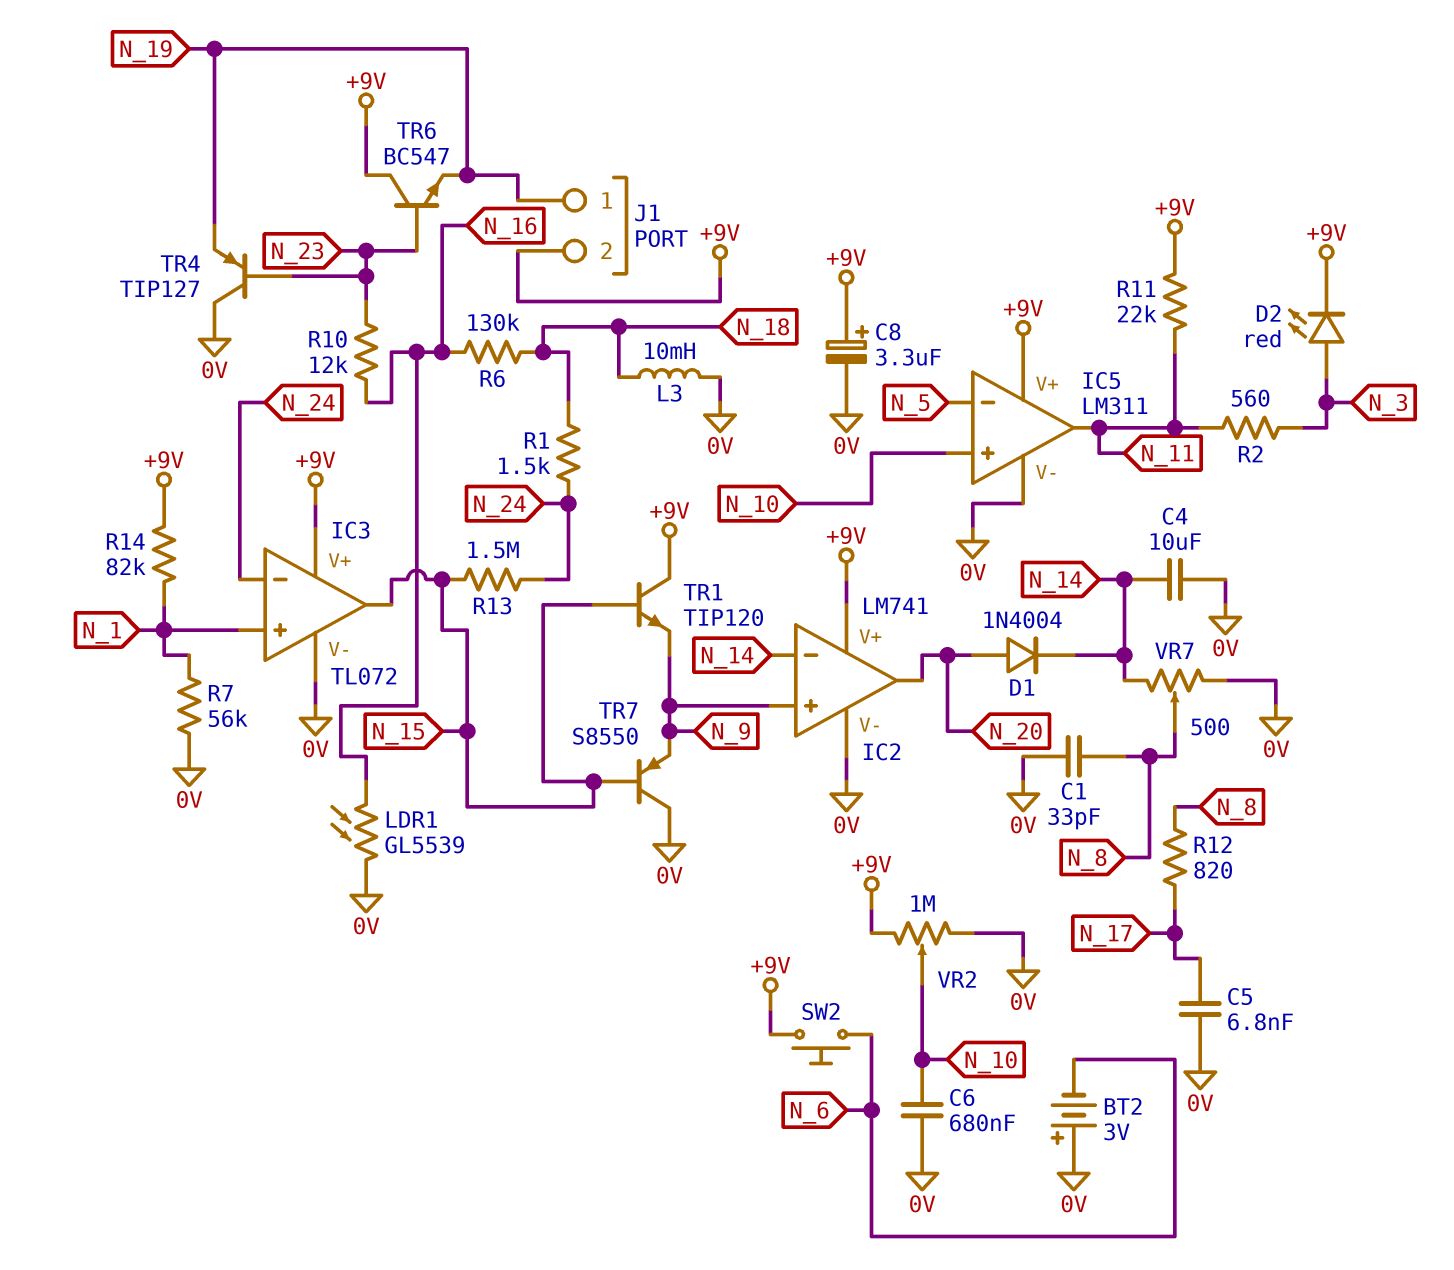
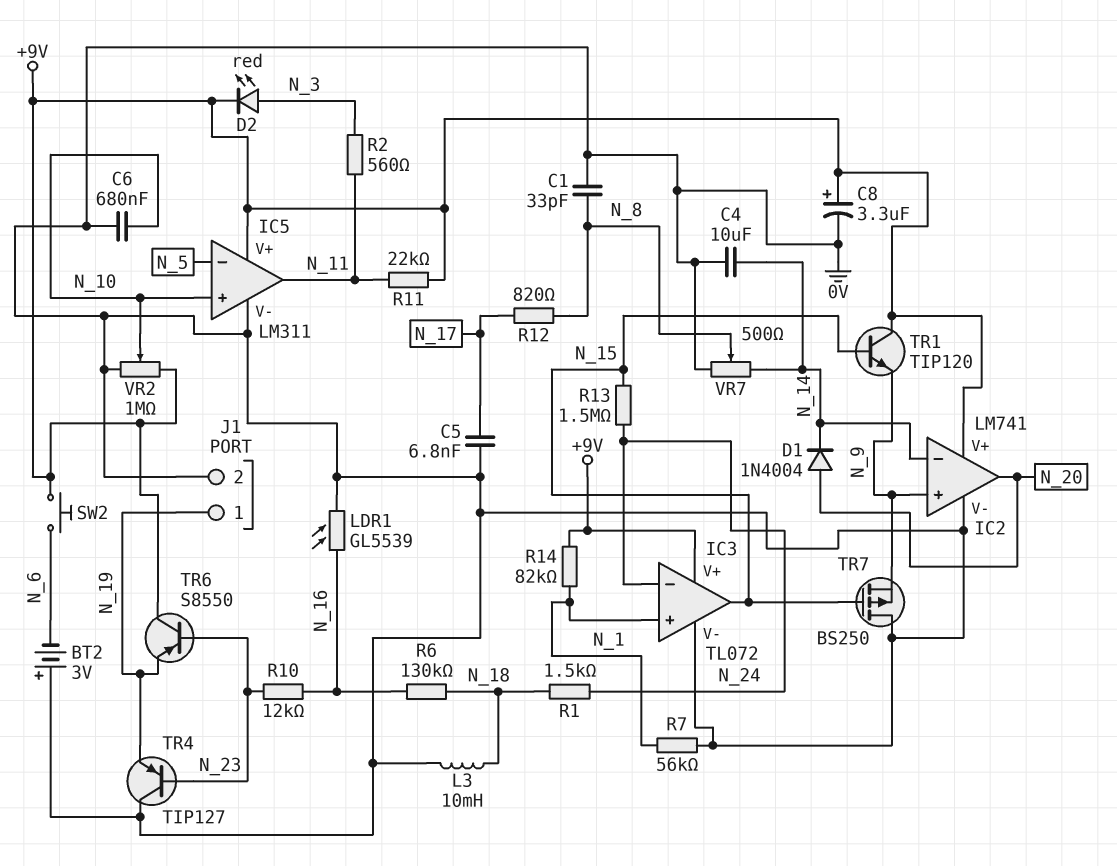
J1 pin 2: +9V -> 0V
TR6: NPN BC547 (B N_23, C +9V, E N_19) -> PNP S8550 (B N_23, C +9V, E N_19)
TR7: PNP S8550 (B N_15, C 0V, E N_9) -> PMOS BS250 (G N_15, D 0V, S N_9)

